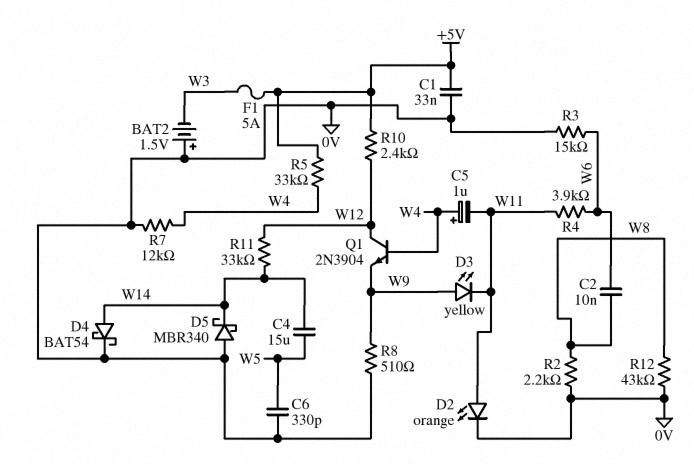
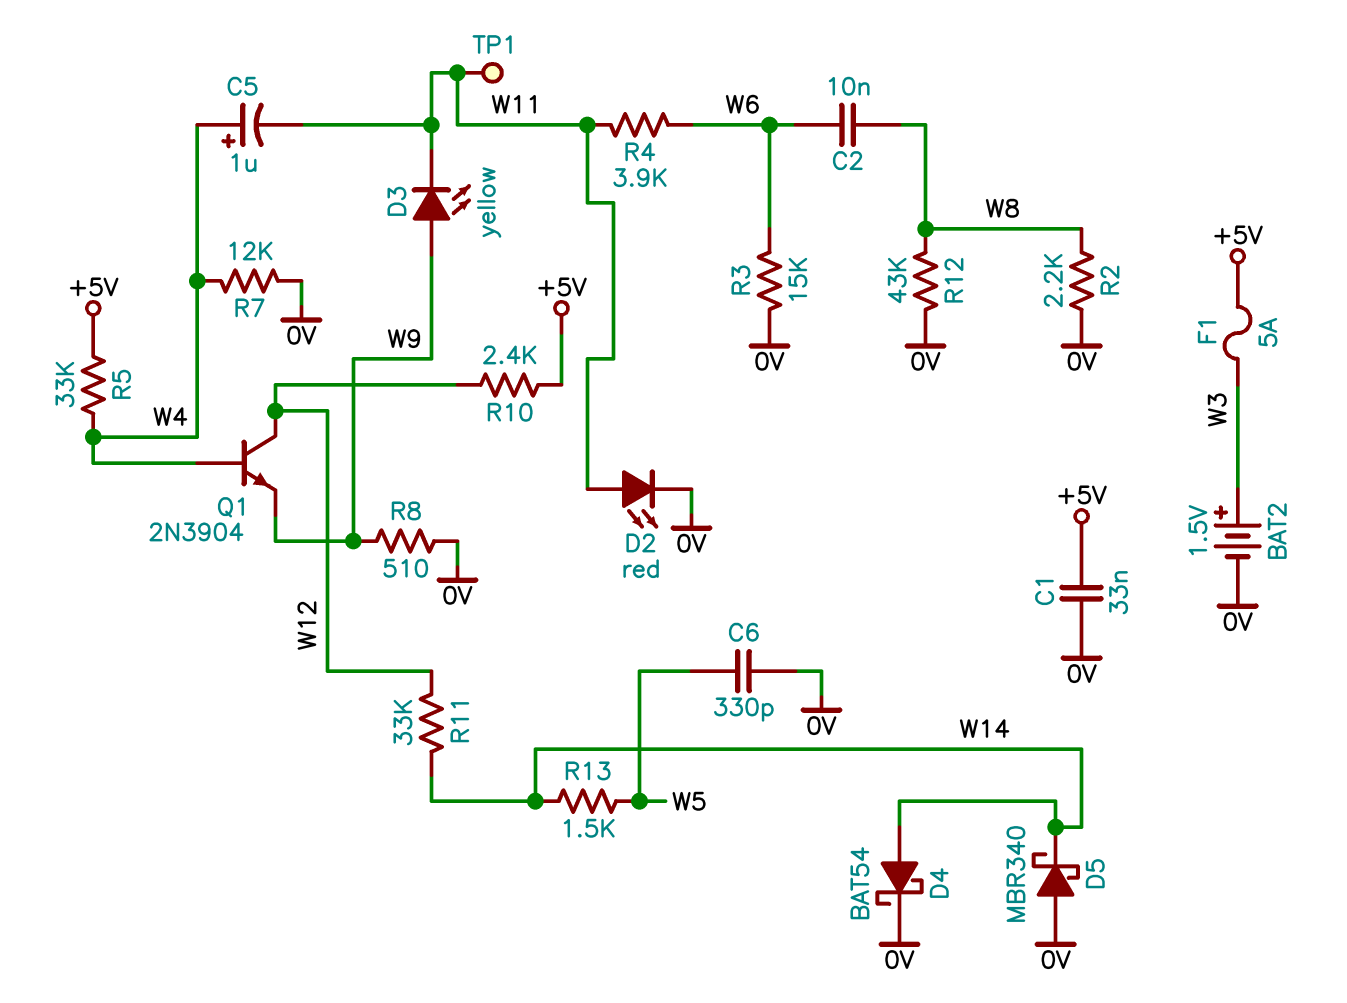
BAT2: 1.5V (plus 0V, minus W3) -> 1.5V (plus W3, minus 0V)
C4: 15uF (W5, W14) -> none
D2: LED orange (A W11, K 0V) -> LED red (A W11, K 0V)
R13: none -> 1.5k (W5, W14)
TP1: none -> test point (W11)

